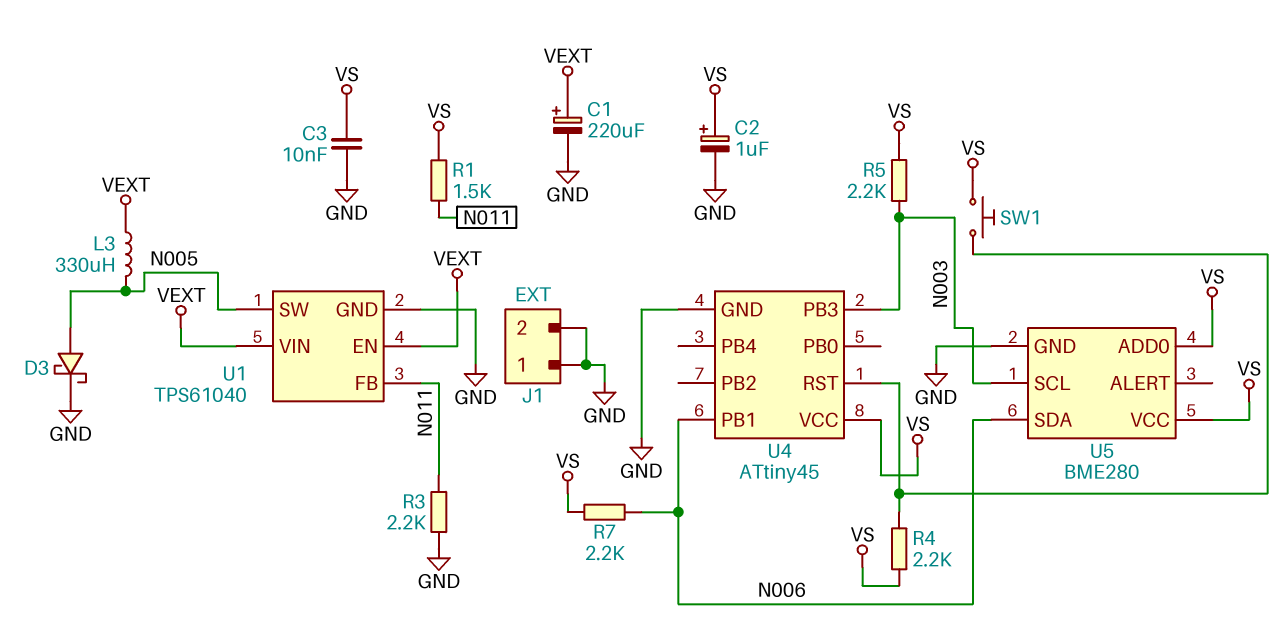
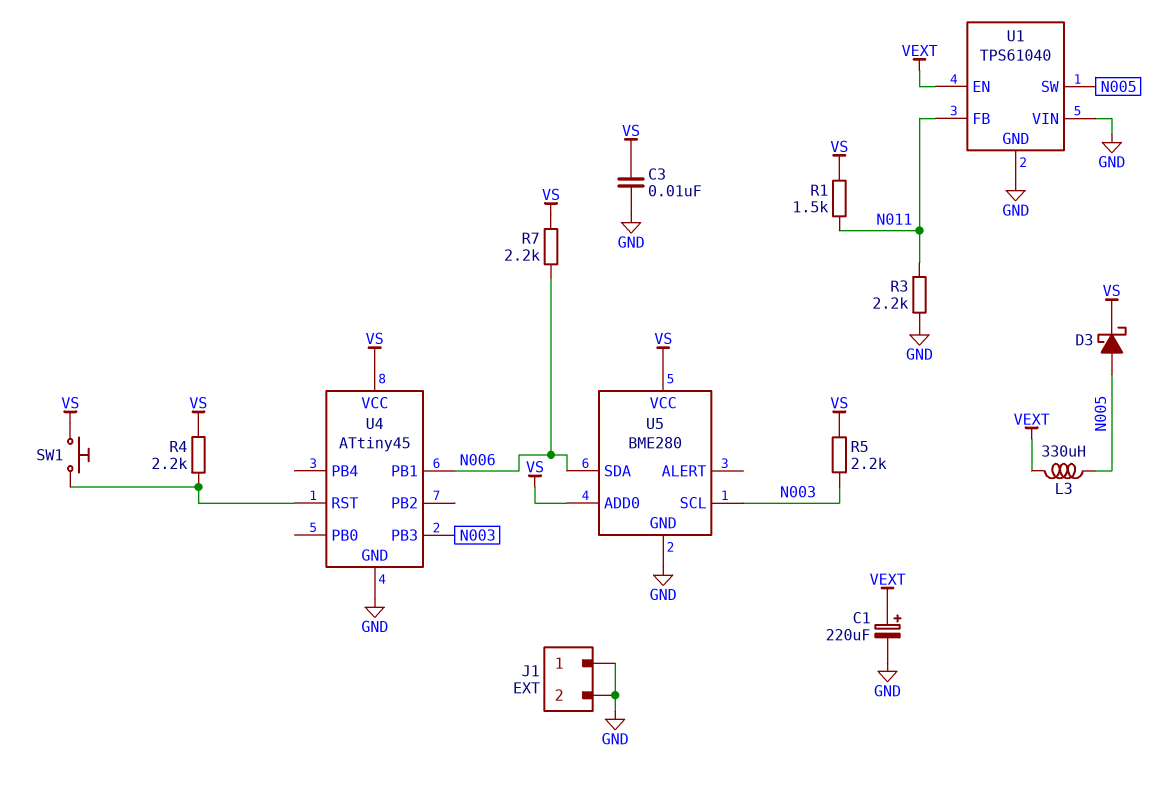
C2: 1uF (plus VS, minus GND) -> none
D3: schottky (A N005, K GND) -> schottky (A N005, K VS)
U1 pin VIN: VEXT -> GND

